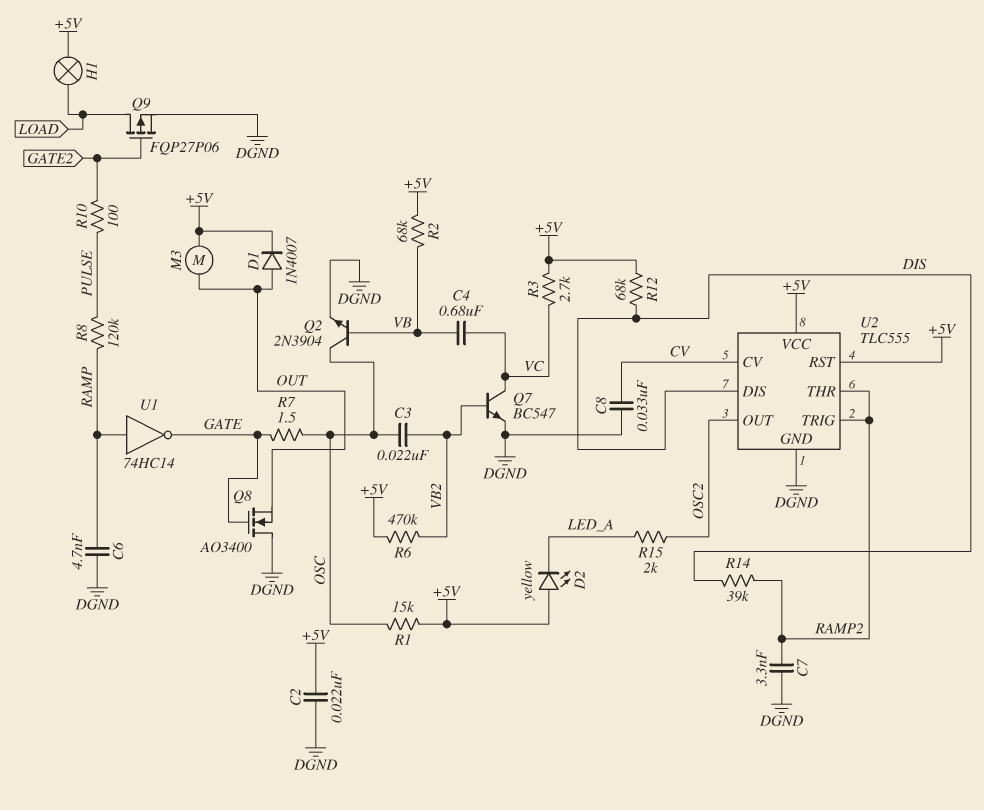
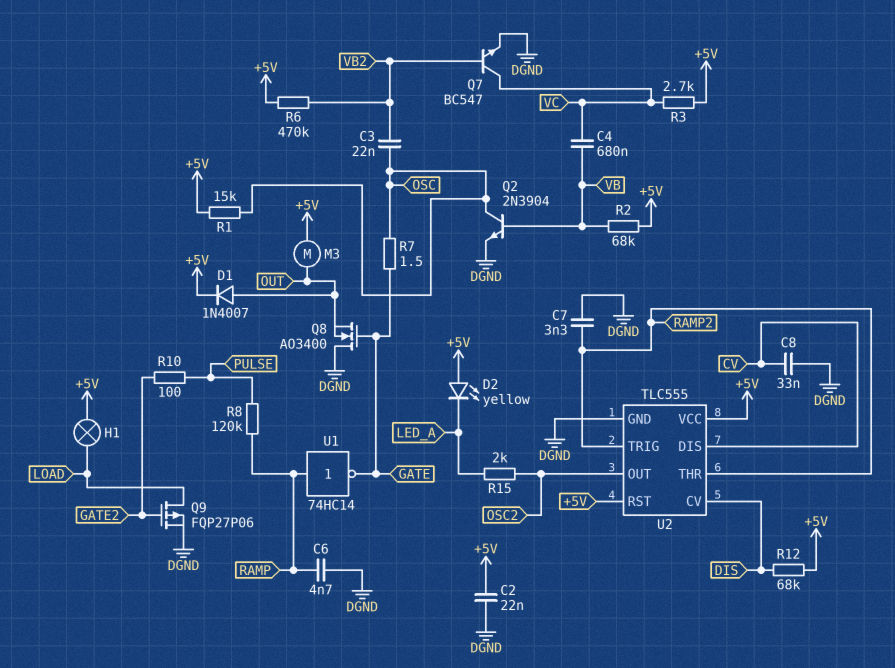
R14: 39k (DIS, RAMP2) -> none
U2 pin CV: CV -> DIS
U2 pin DIS: DIS -> CV

